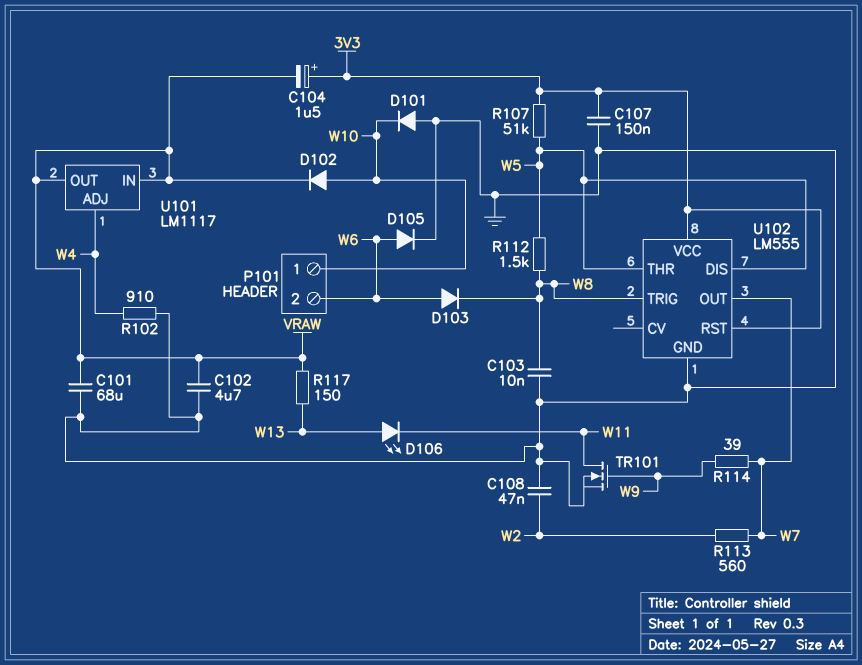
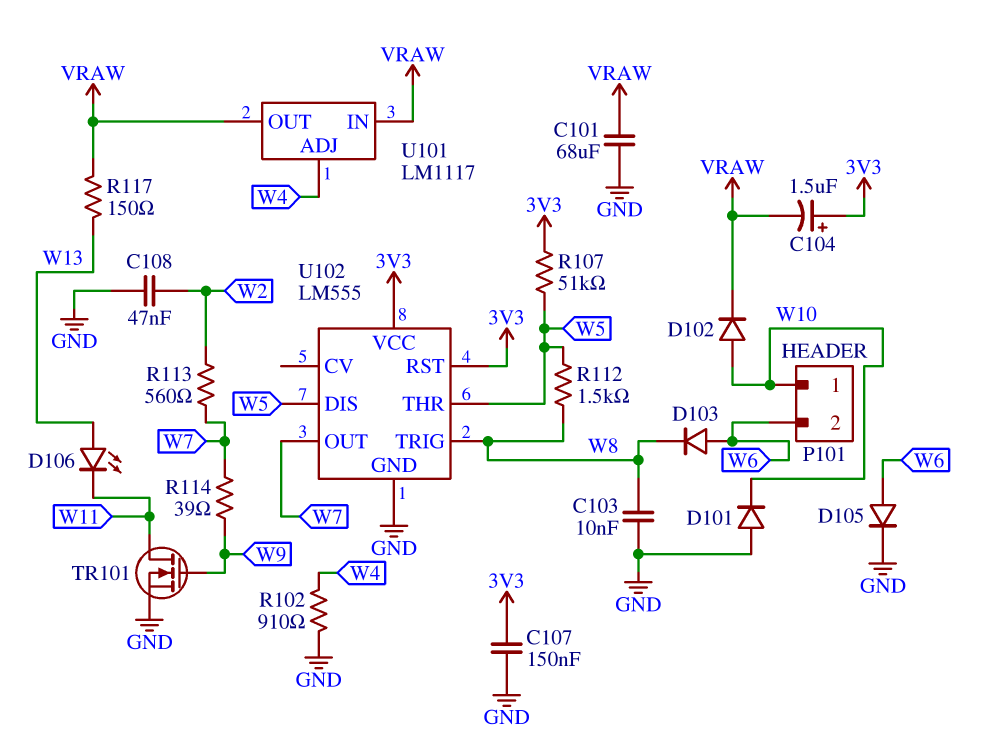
C102: 4.7uF (GND, VRAW) -> none

